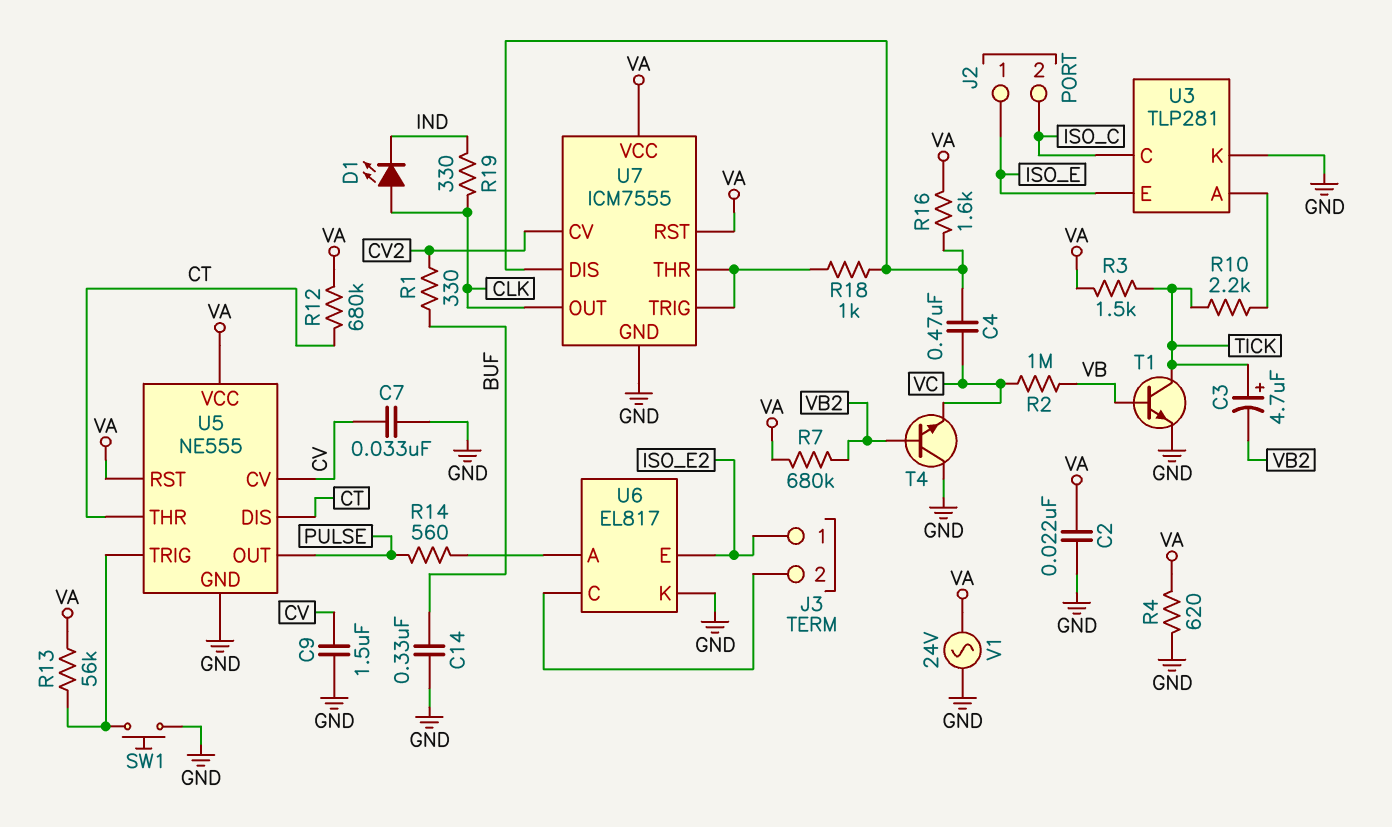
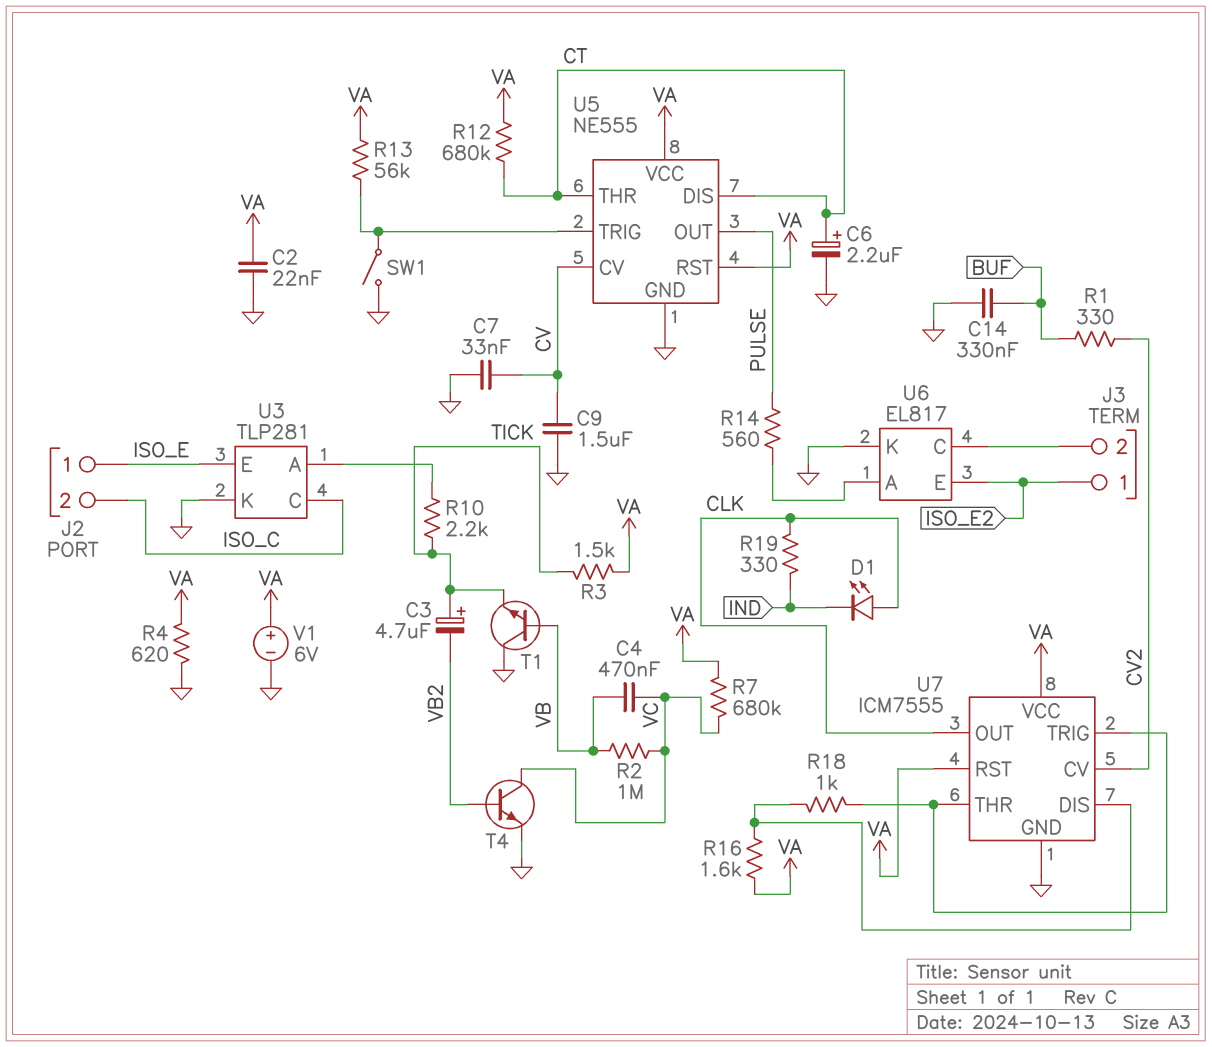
C4: 470nF (U7/DIS, VC) -> 470nF (VB, VC)
C6: none -> 2.2uF (plus CT, minus GND)
R7: 680k (VA, VB2) -> 680k (VA, VC)
SW1: button (GND, U5/TRIG) -> switch (GND, U5/TRIG)
T1: NPN (B VB, C TICK, E GND) -> NPN (B VB, C GND, E TICK)
T4: NPN (B VB2, C GND, E VC) -> NPN (B VB2, C VC, E GND)
V1: AC 24V (GND, VA) -> 6V (plus VA, minus GND)

